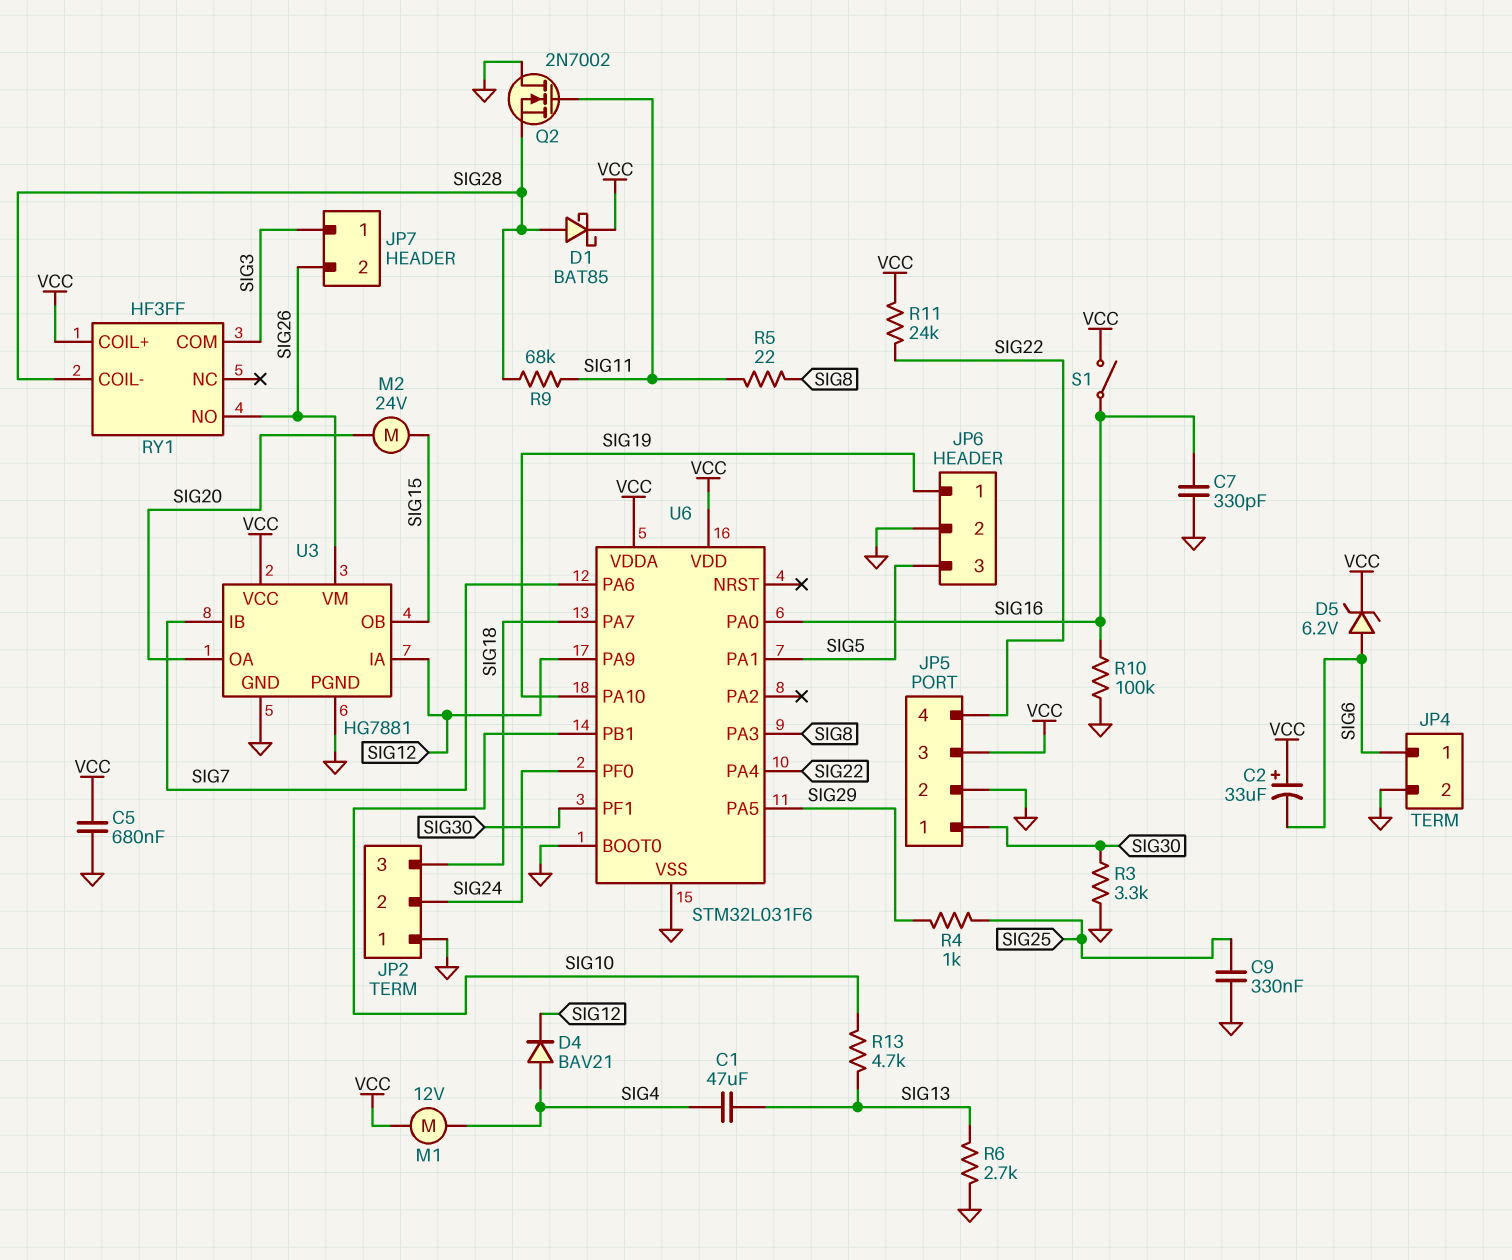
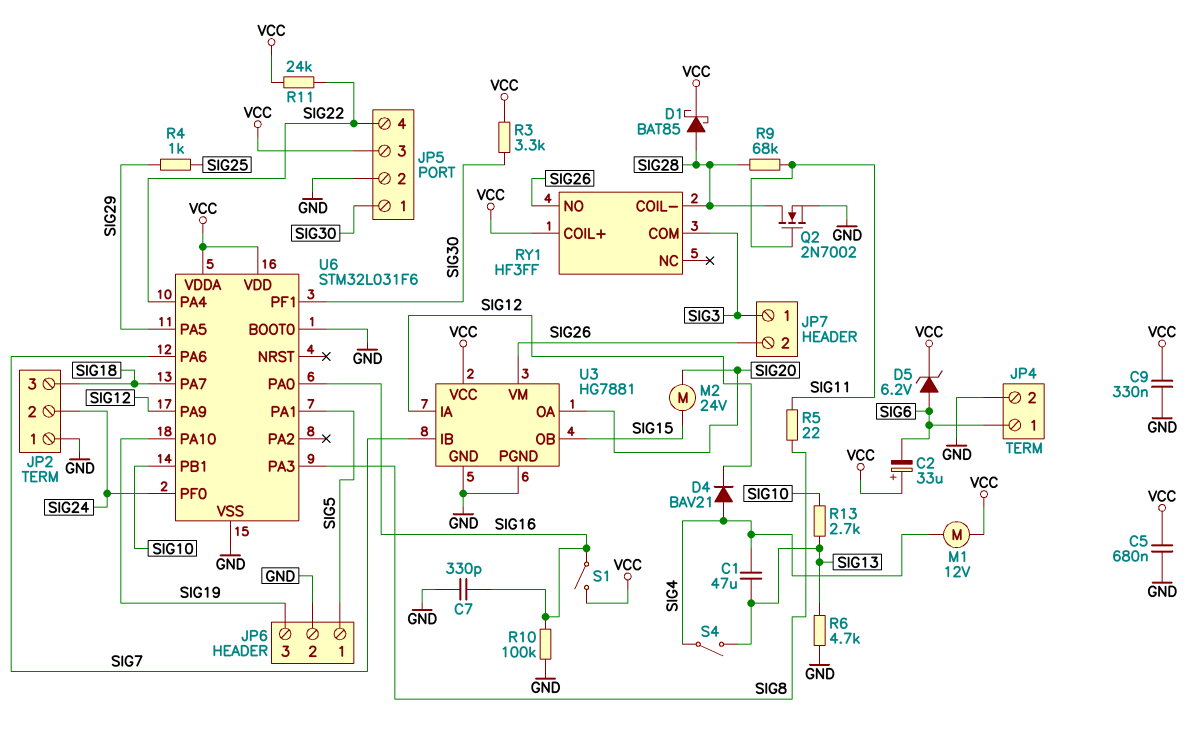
C9: 330nF (GND, SIG25) -> 330nF (GND, VCC)
JP6 pin 1: SIG19 -> SIG5
JP6 pin 3: SIG5 -> SIG19
Q2: NMOS 2N7002 (G SIG11, D GND, S SIG28) -> NMOS 2N7002 (G SIG11, D SIG28, S GND)
R3: 3.3k (GND, SIG30) -> 3.3k (SIG30, VCC)
R6: 2.7k (GND, SIG13) -> 4.7k (GND, SIG13)
R13: 4.7k (SIG10, SIG13) -> 2.7k (SIG10, SIG13)
S4: none -> switch (SIG4, SIG13)

